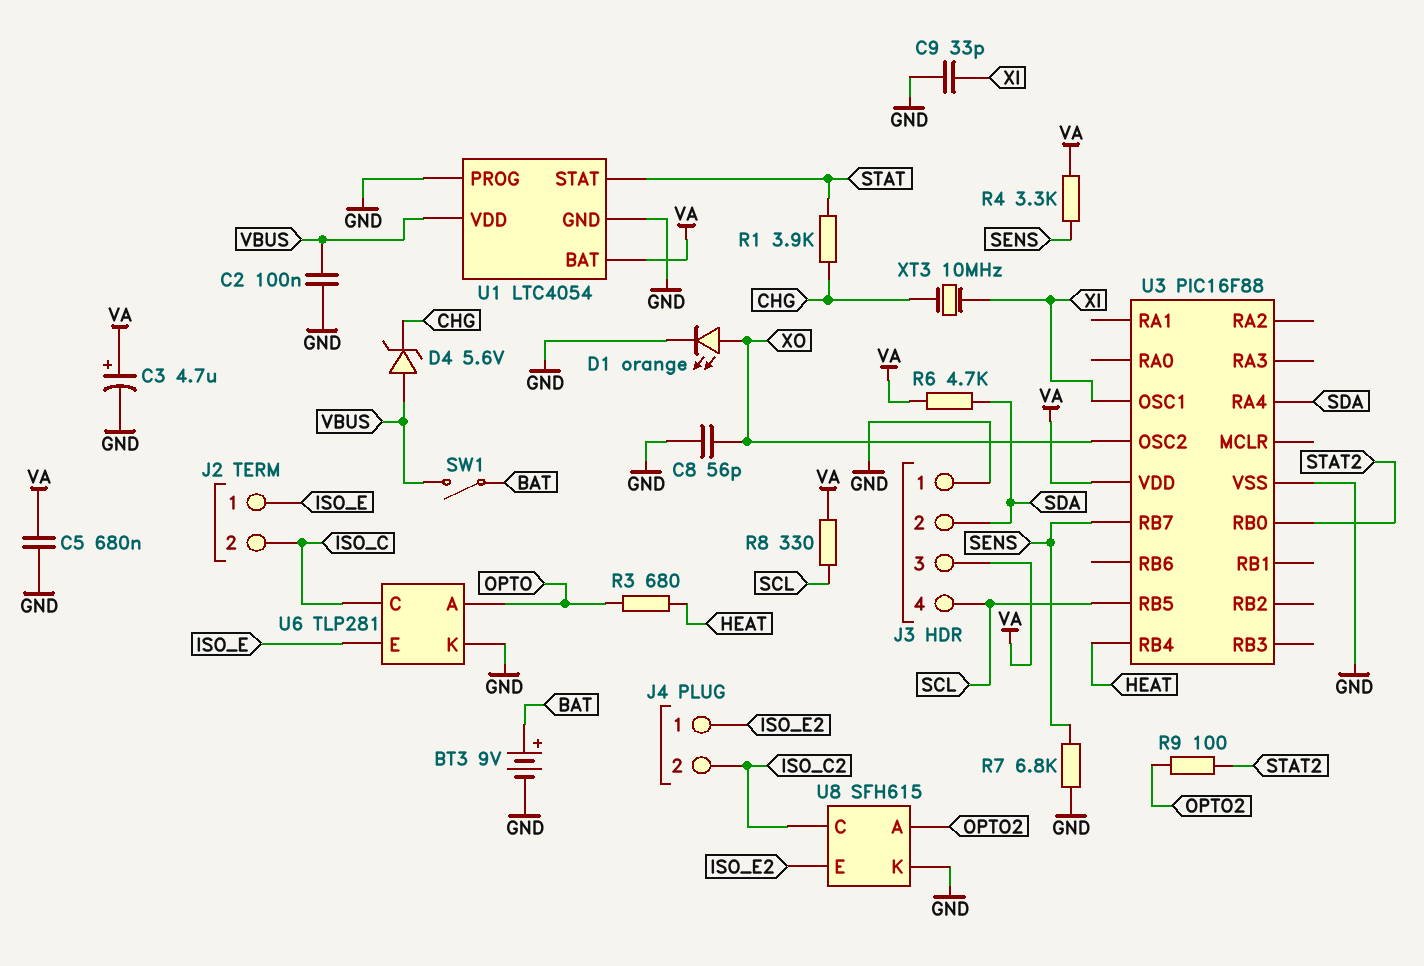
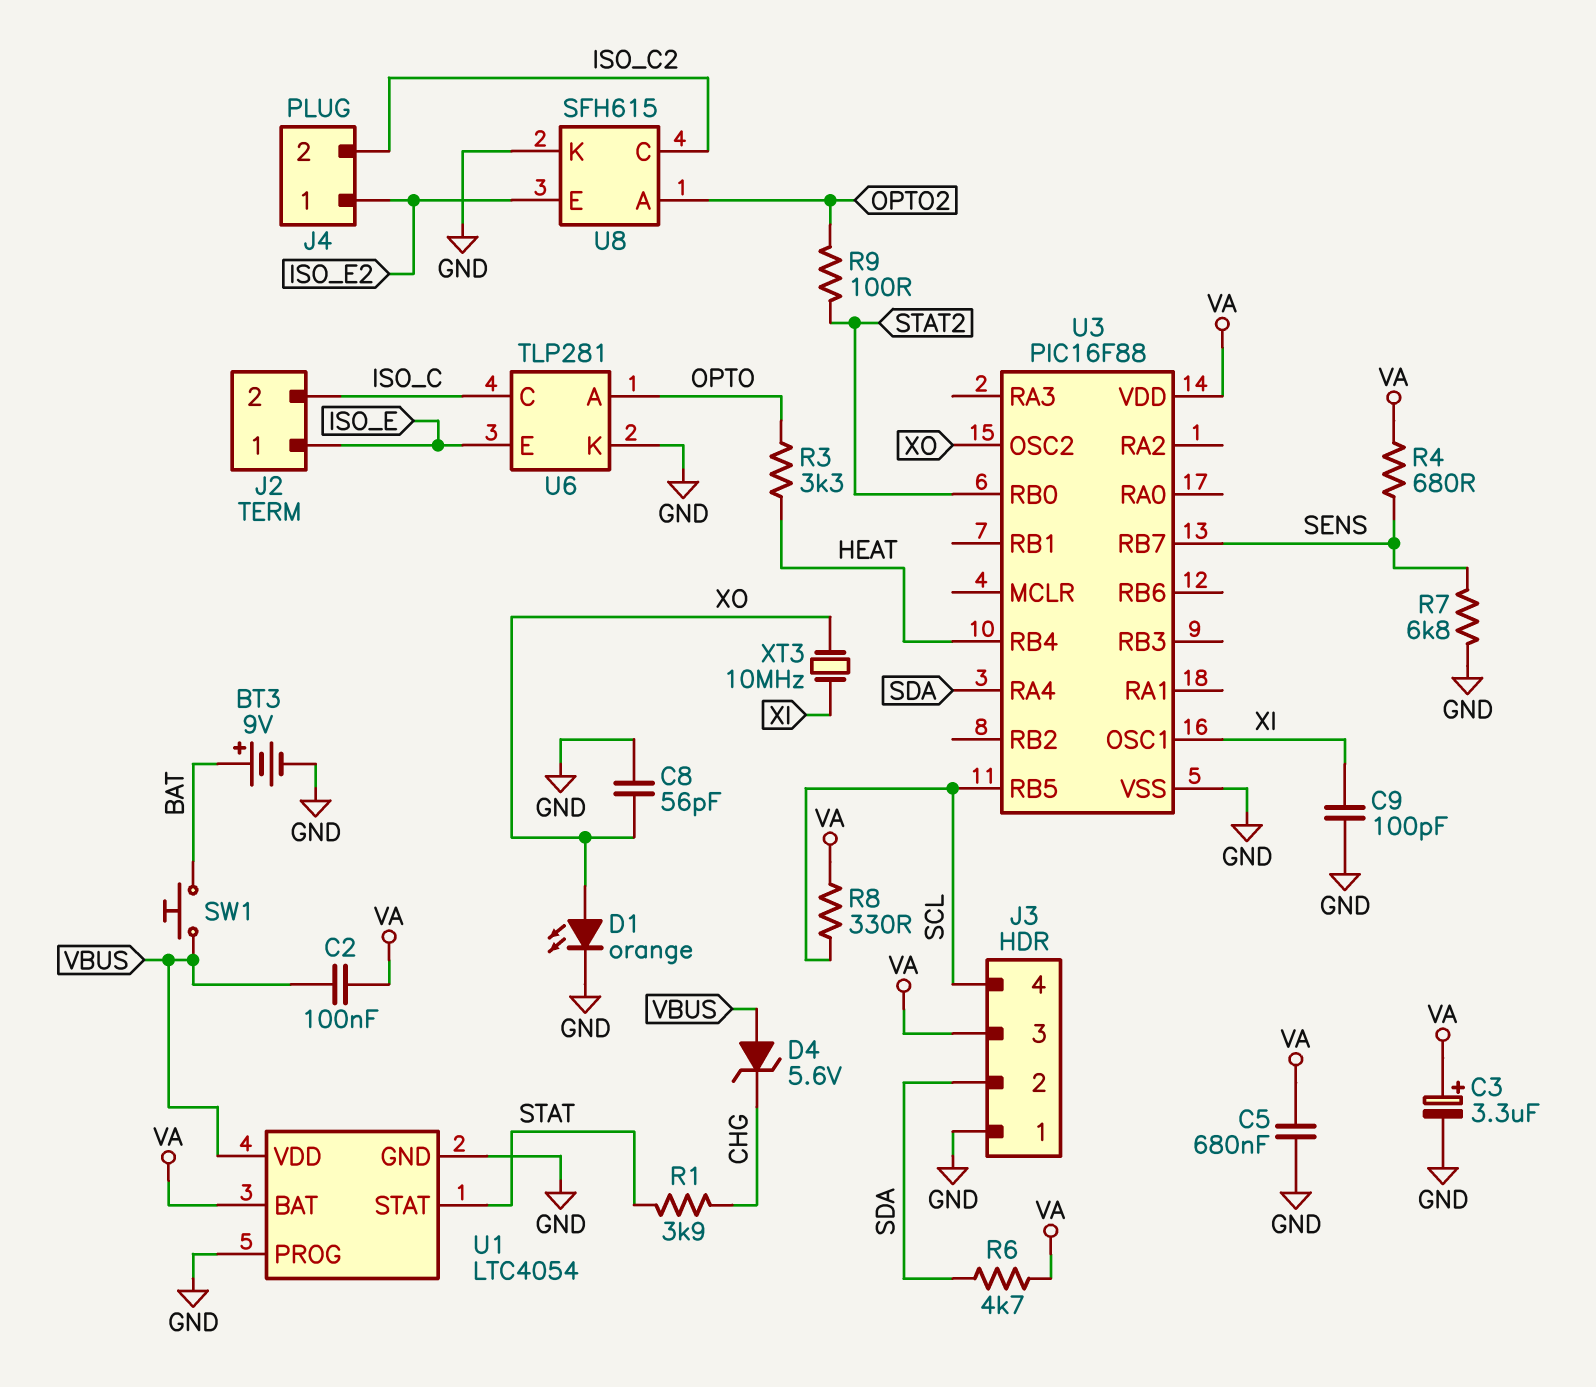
C2: 100nF (GND, VBUS) -> 100nF (VA, VBUS)
C3: 4.7uF (plus VA, minus GND) -> 3.3uF (plus VA, minus GND)
C9: 33pF (GND, XI) -> 100pF (GND, XI)
R3: 680 (HEAT, OPTO) -> 3.3k (HEAT, OPTO)
R4: 3.3k (SENS, VA) -> 680 (SENS, VA)
SW1: switch (BAT, VBUS) -> button (BAT, VBUS)
XT3: 10MHz (CHG, XI) -> 10MHz (XI, XO)

